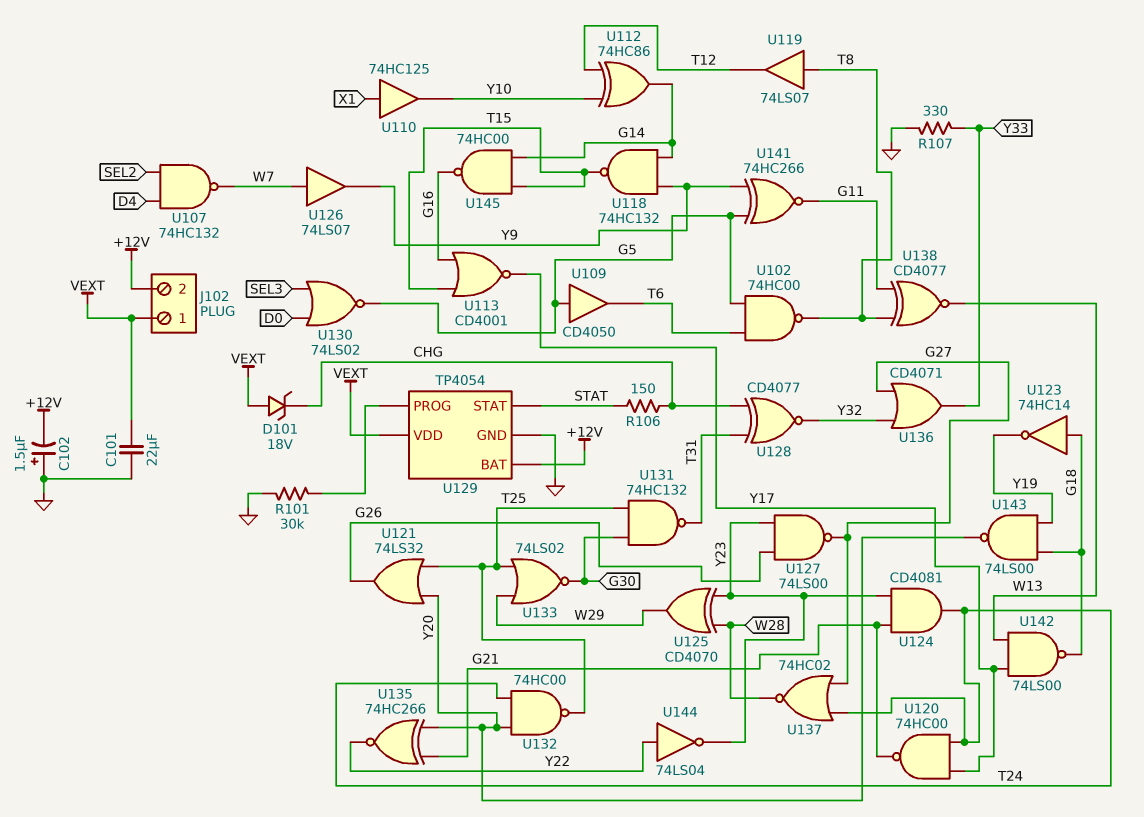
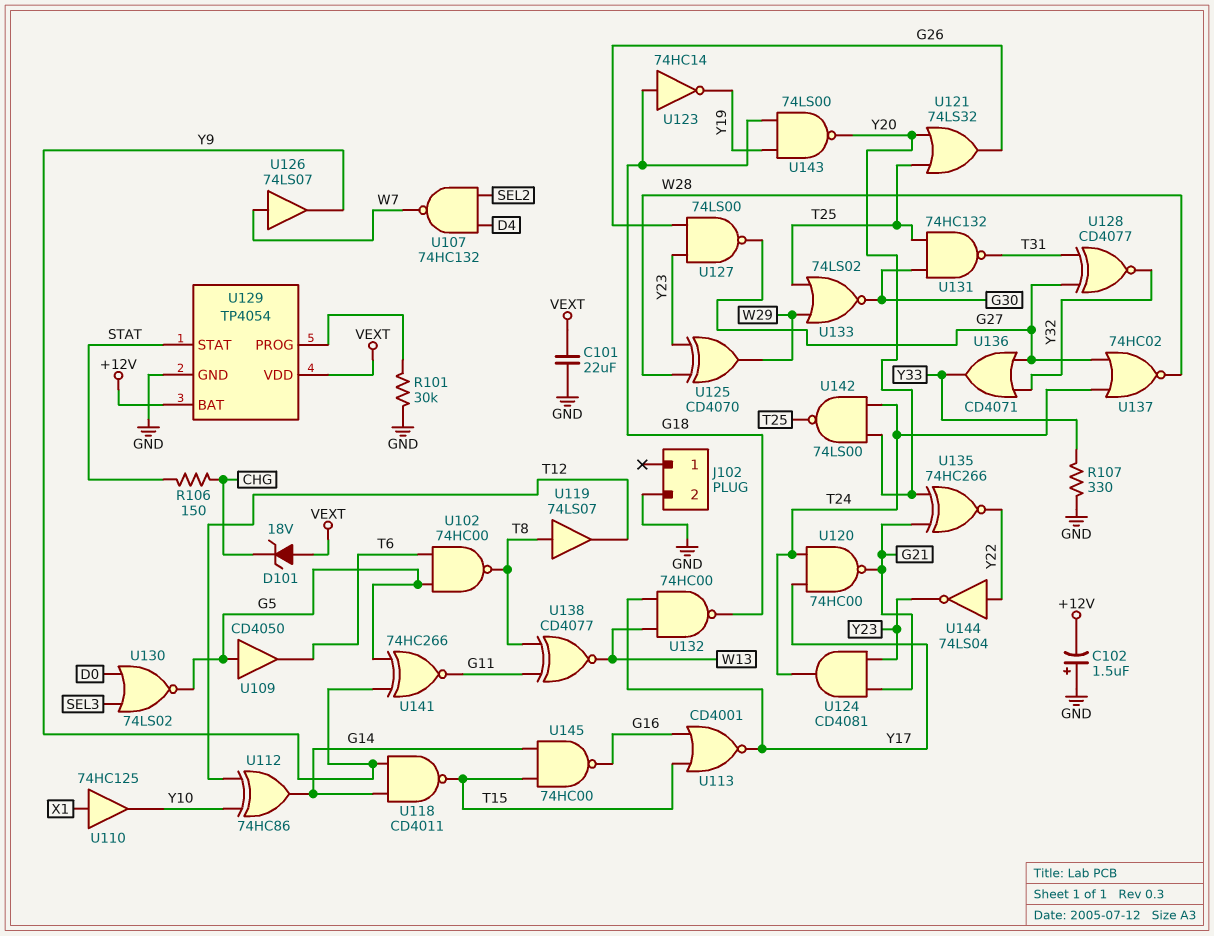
J102 pin 1: VEXT -> none
J102 pin 2: +12V -> GND
U118: NAND 74HC132 (in G14, in Y9, out T15) -> NAND CD4011 (in G14, in Y9, out T15)
U128: XNOR CD4077 (in CHG, in T31, out Y32) -> XNOR CD4077 (in G27, in T31, out Y32)
U132: NAND 74HC00 (in T24, in Y20, out T25) -> NAND 74HC00 (in W13, in Y17, out G18)
U142: NAND 74LS00 (in W13, in Y17, out G18) -> NAND 74LS00 (in T24, in Y20, out T25)

